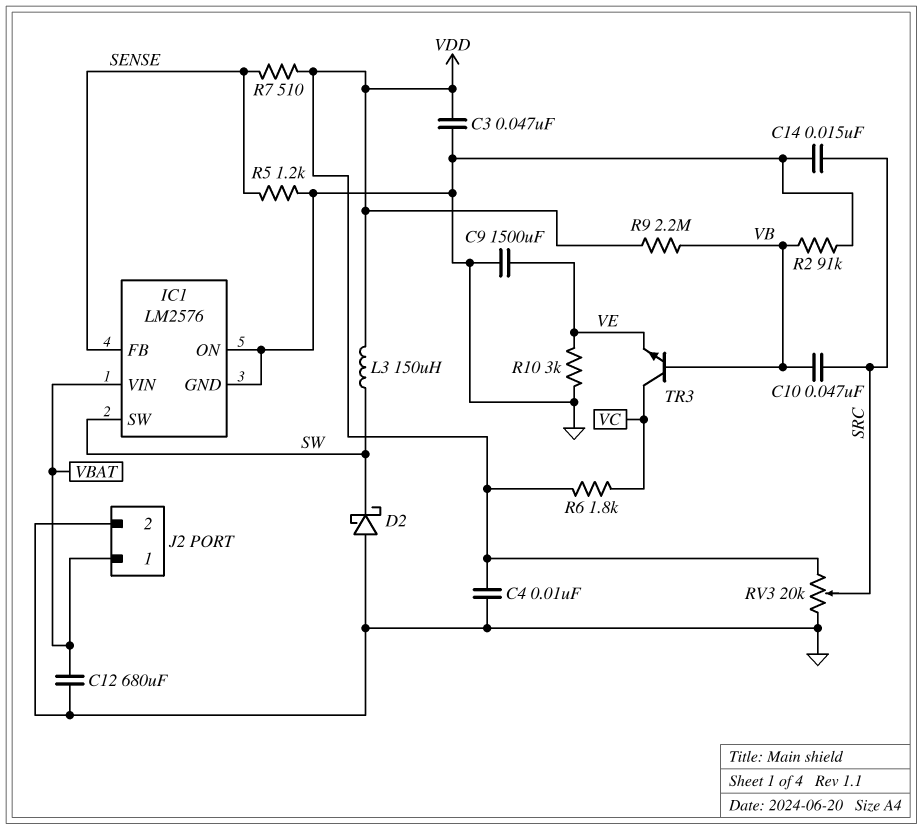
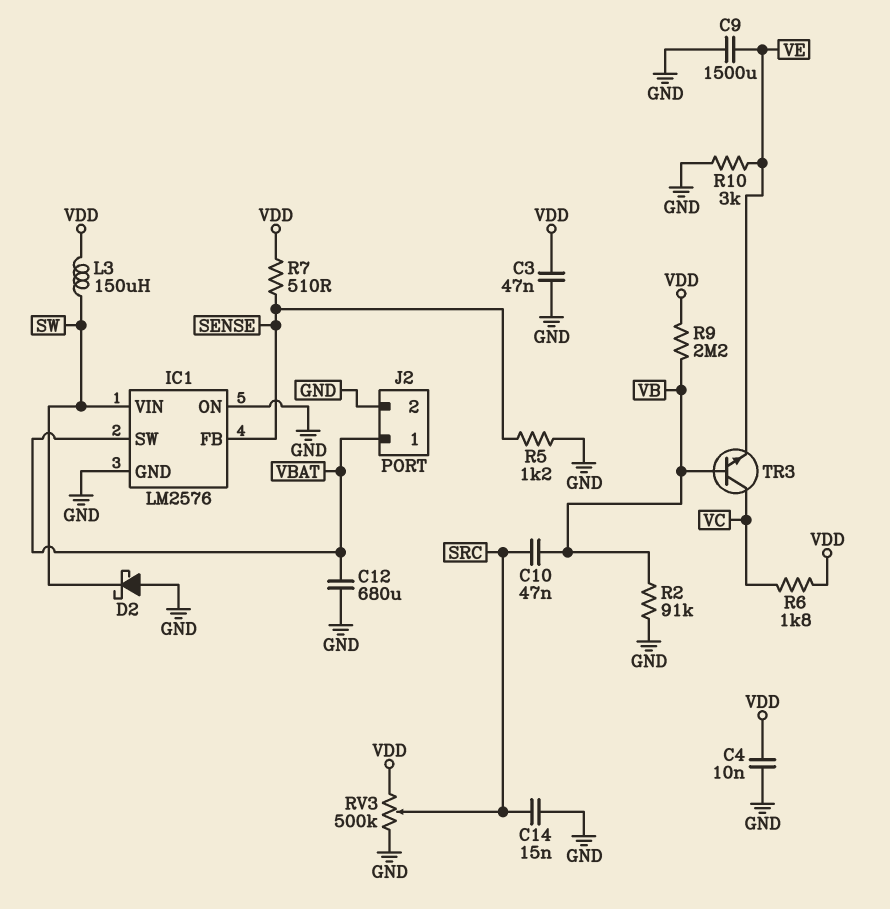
IC1 pin SW: SW -> VBAT
IC1 pin VIN: VBAT -> SW
RV3: 20k (GND, VDD, wiper SRC) -> 500k (GND, VDD, wiper SRC)

